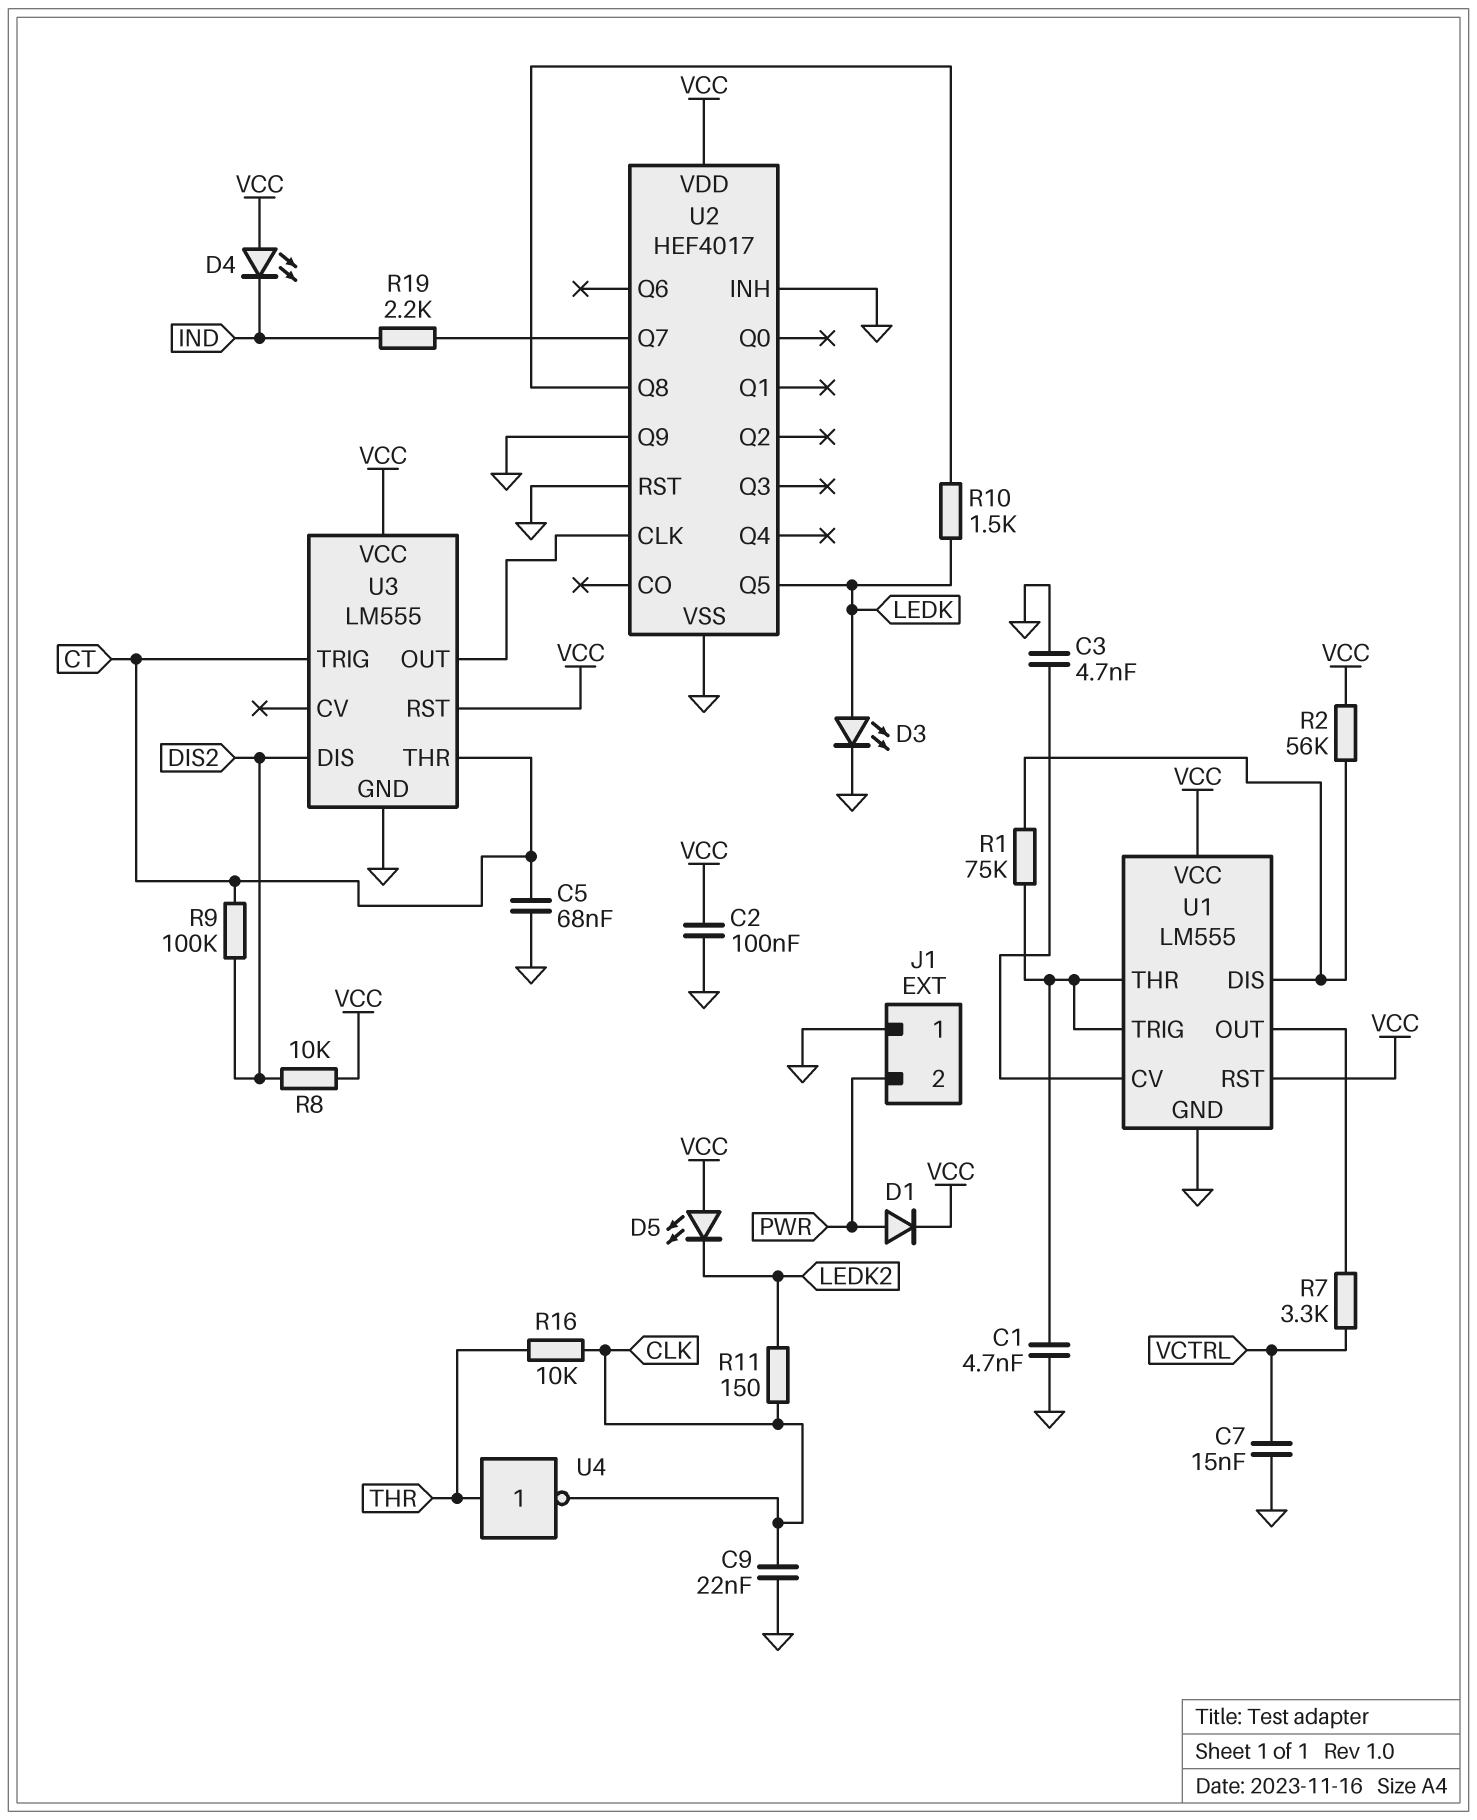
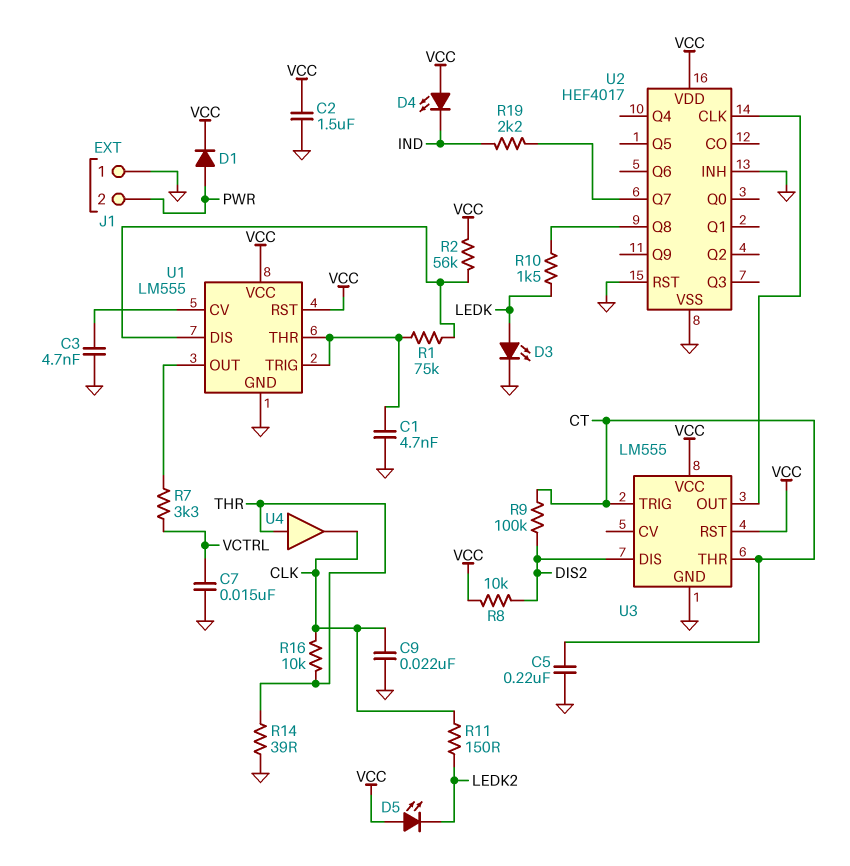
C2: 100nF (GND, VCC) -> 1.5uF (GND, VCC)
C5: 68nF (CT, GND) -> 220nF (CT, GND)
R14: none -> 39 (GND, THR)
U2 pin Q5: LEDK -> none
U2 pin Q9: GND -> none
U4: NOT (in THR, out CLK) -> buffer (in THR, out CLK)

